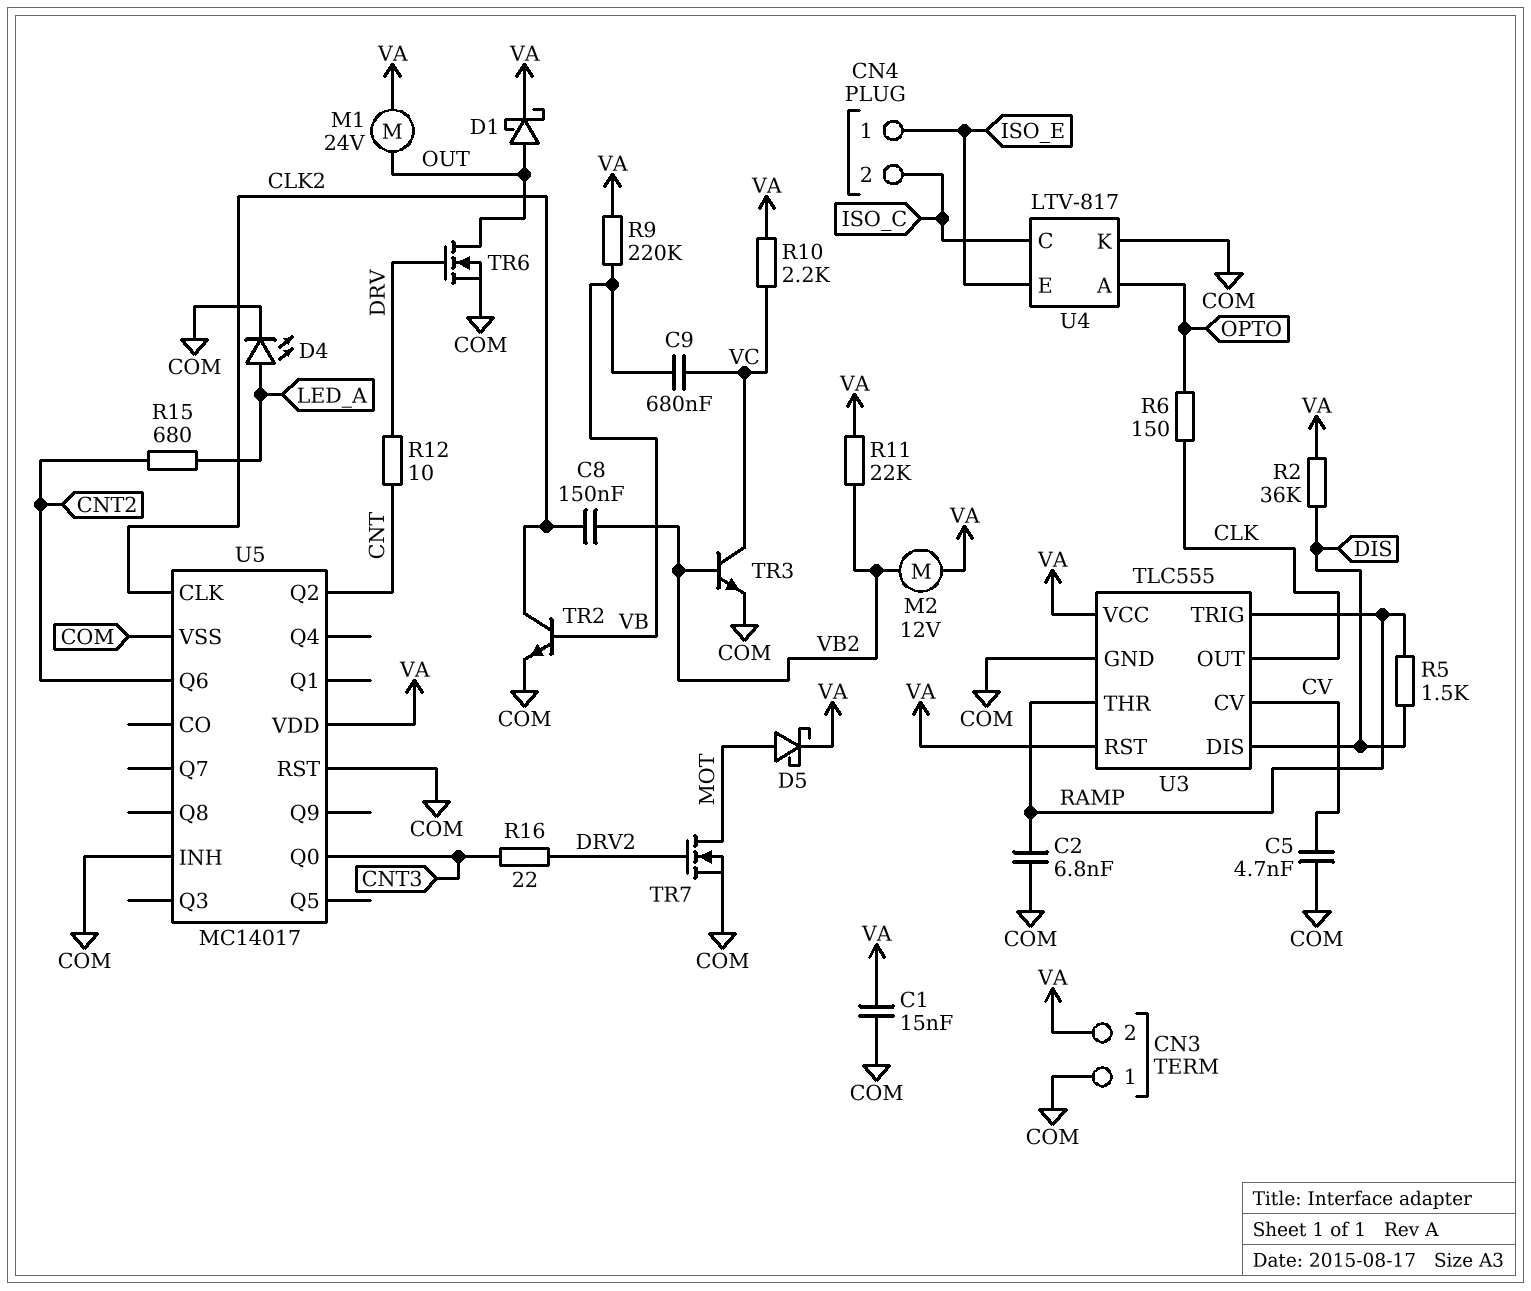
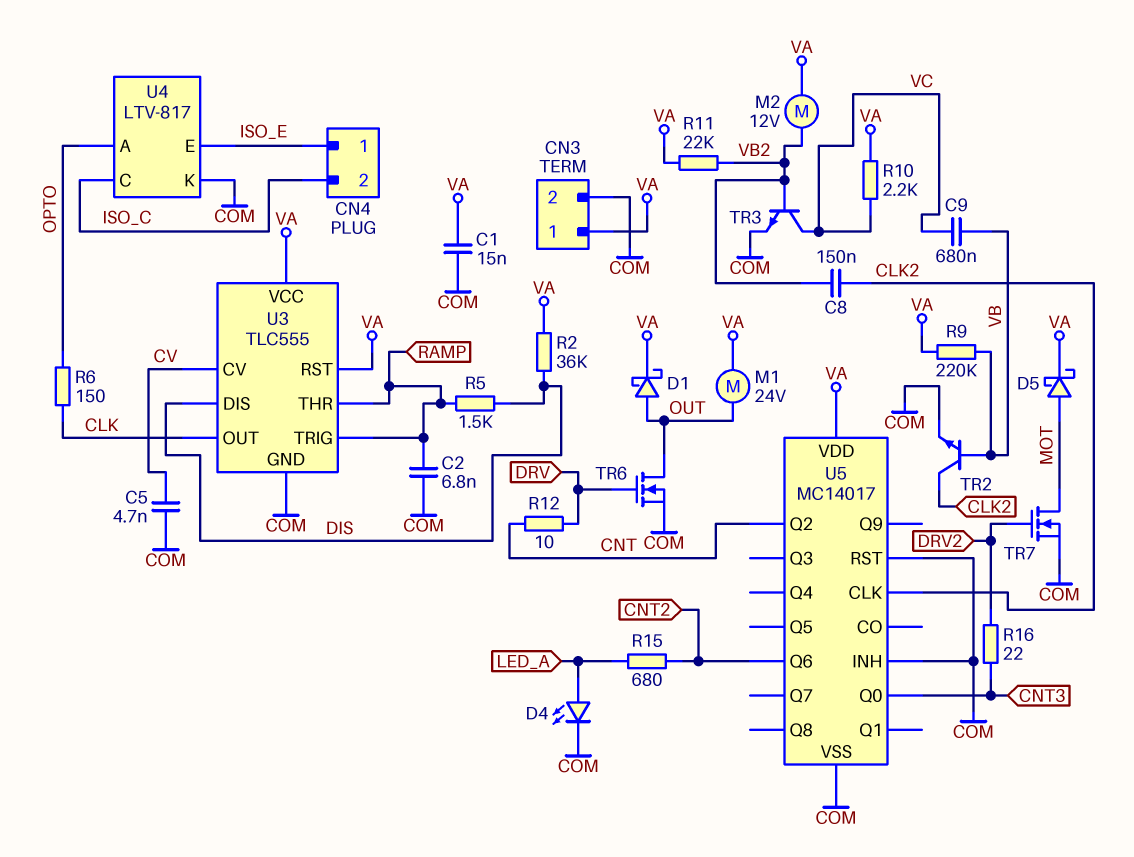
CN3 pin 1: COM -> VA
CN3 pin 2: VA -> COM

